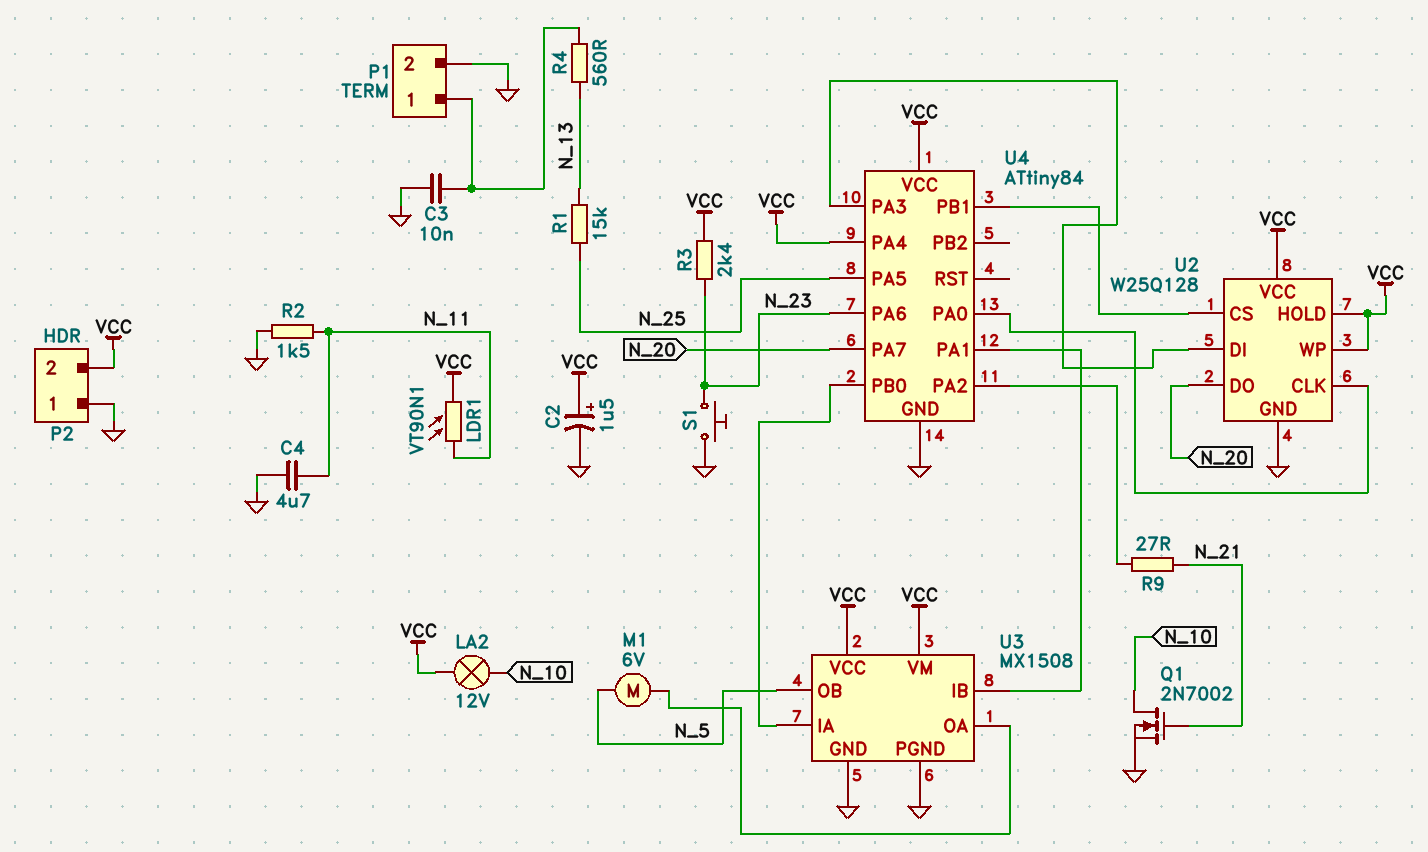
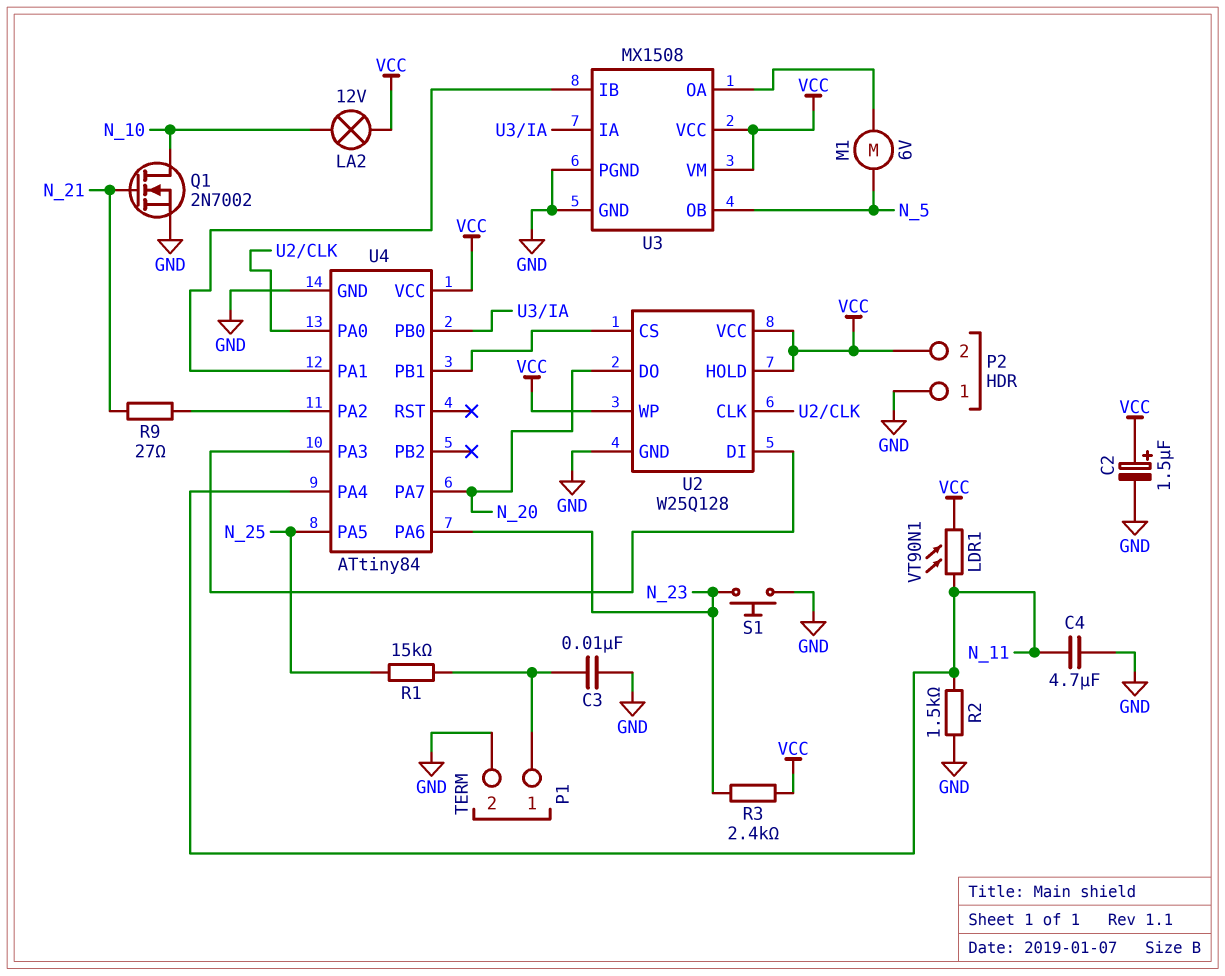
R1: 15k (N_13, N_25) -> 15k (N_25, P1/1)
R4: 560 (N_13, P1/1) -> none
U4 pin PA4: VCC -> N_11

